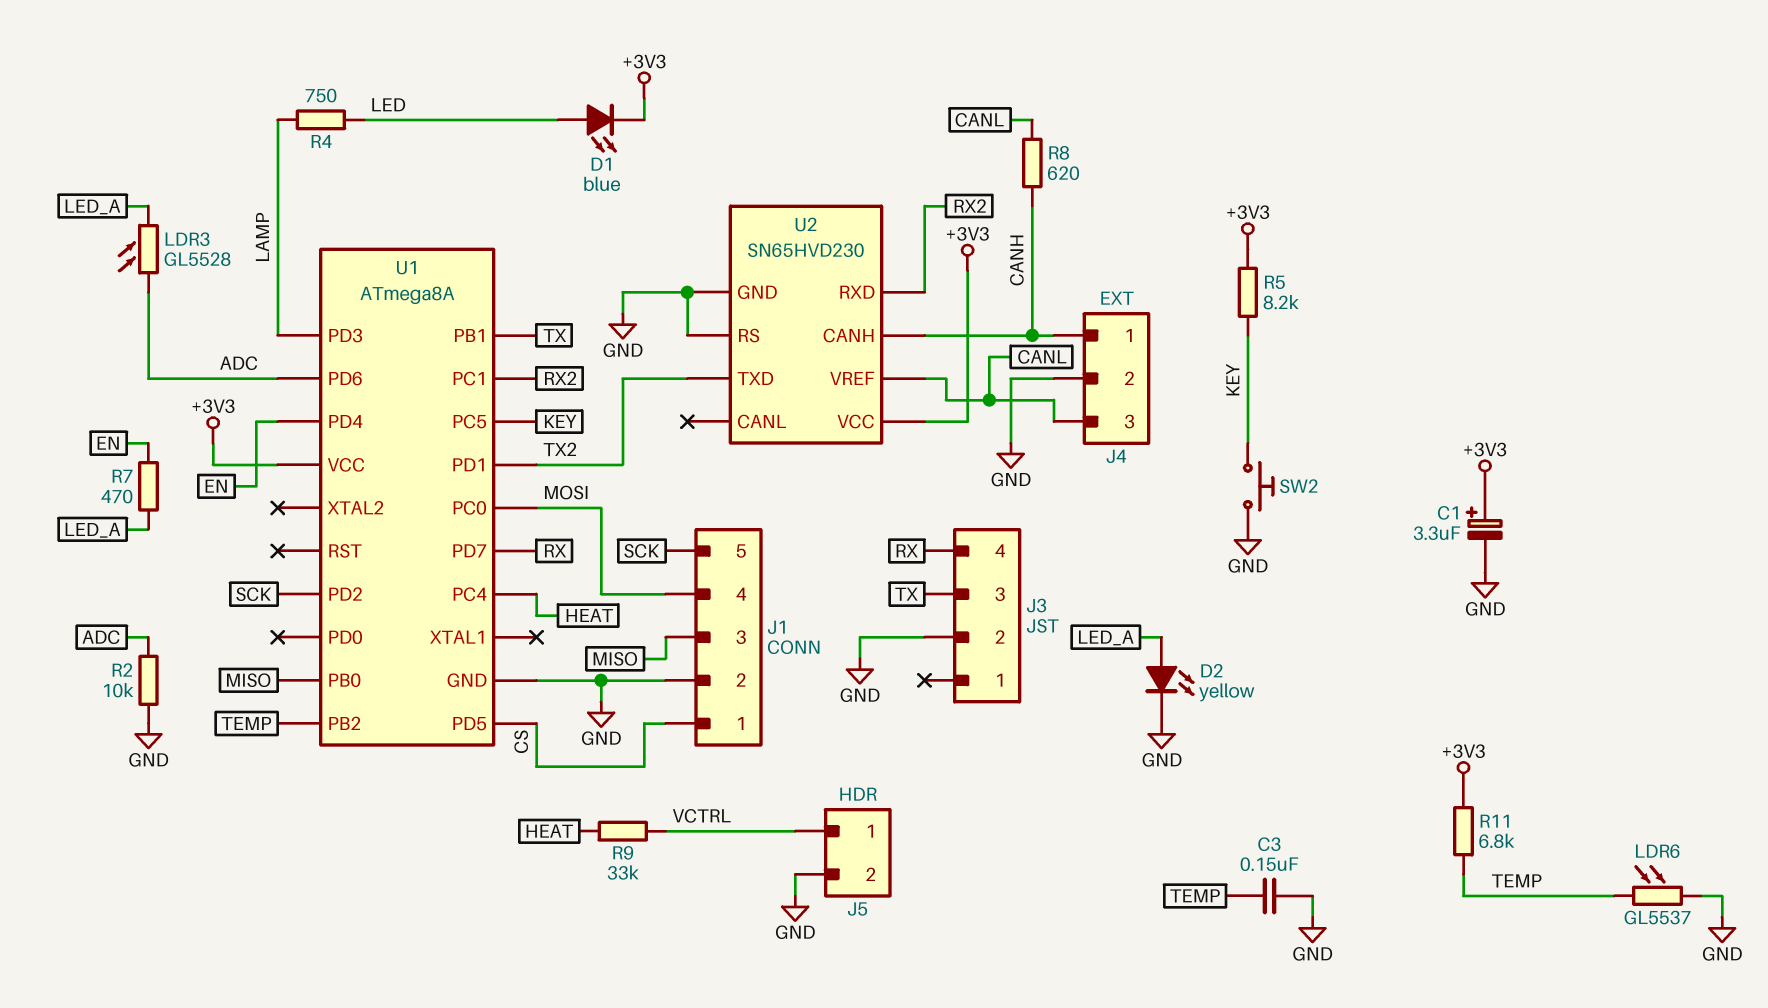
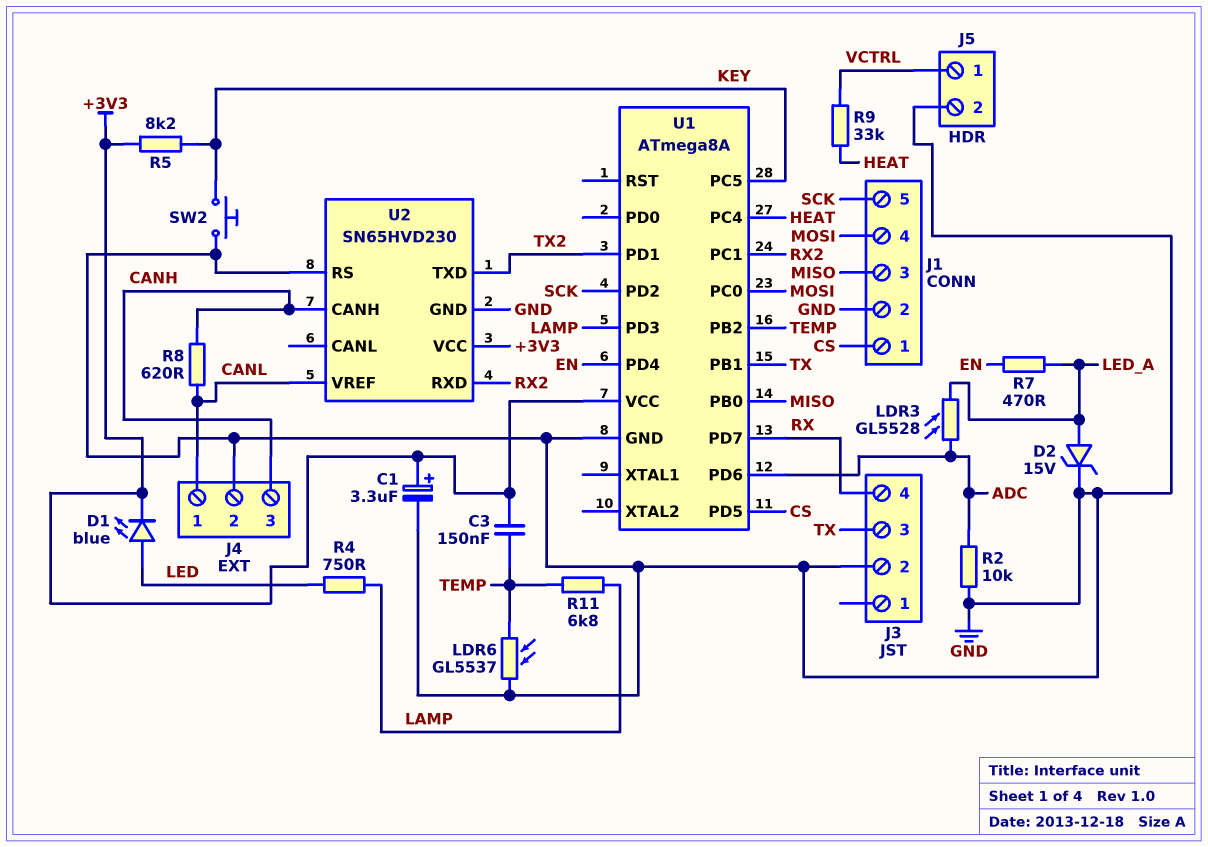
C3: 150nF (GND, TEMP) -> 150nF (+3V3, TEMP)
D2: LED yellow (A LED_A, K GND) -> zener 15V (A LED_A, K GND)
J4 pin 1: CANH -> CANL
J4 pin 3: CANL -> CANH
R11: 6.8k (+3V3, TEMP) -> 6.8k (LAMP, TEMP)

